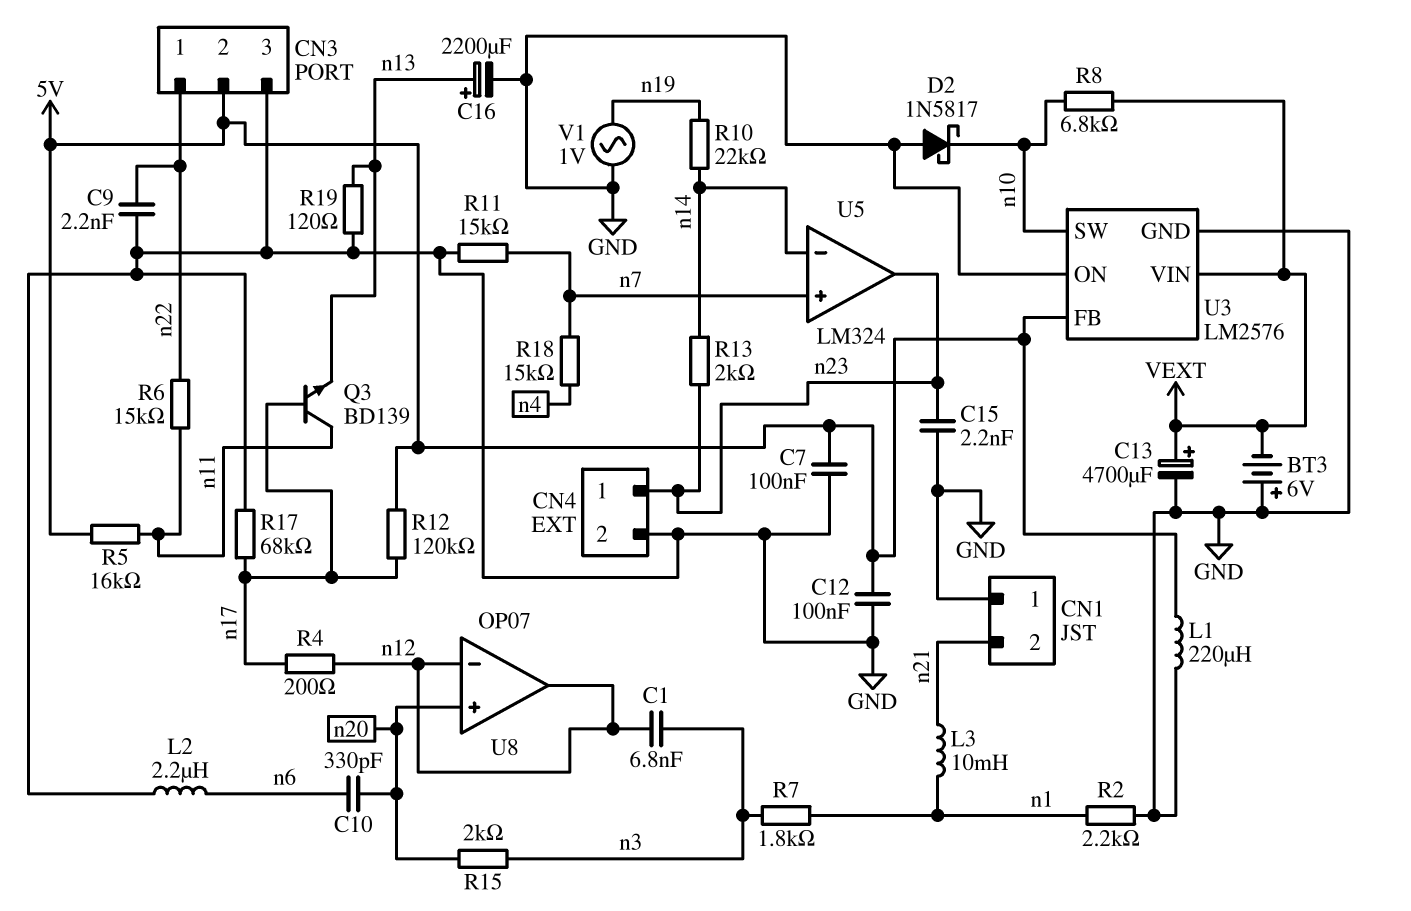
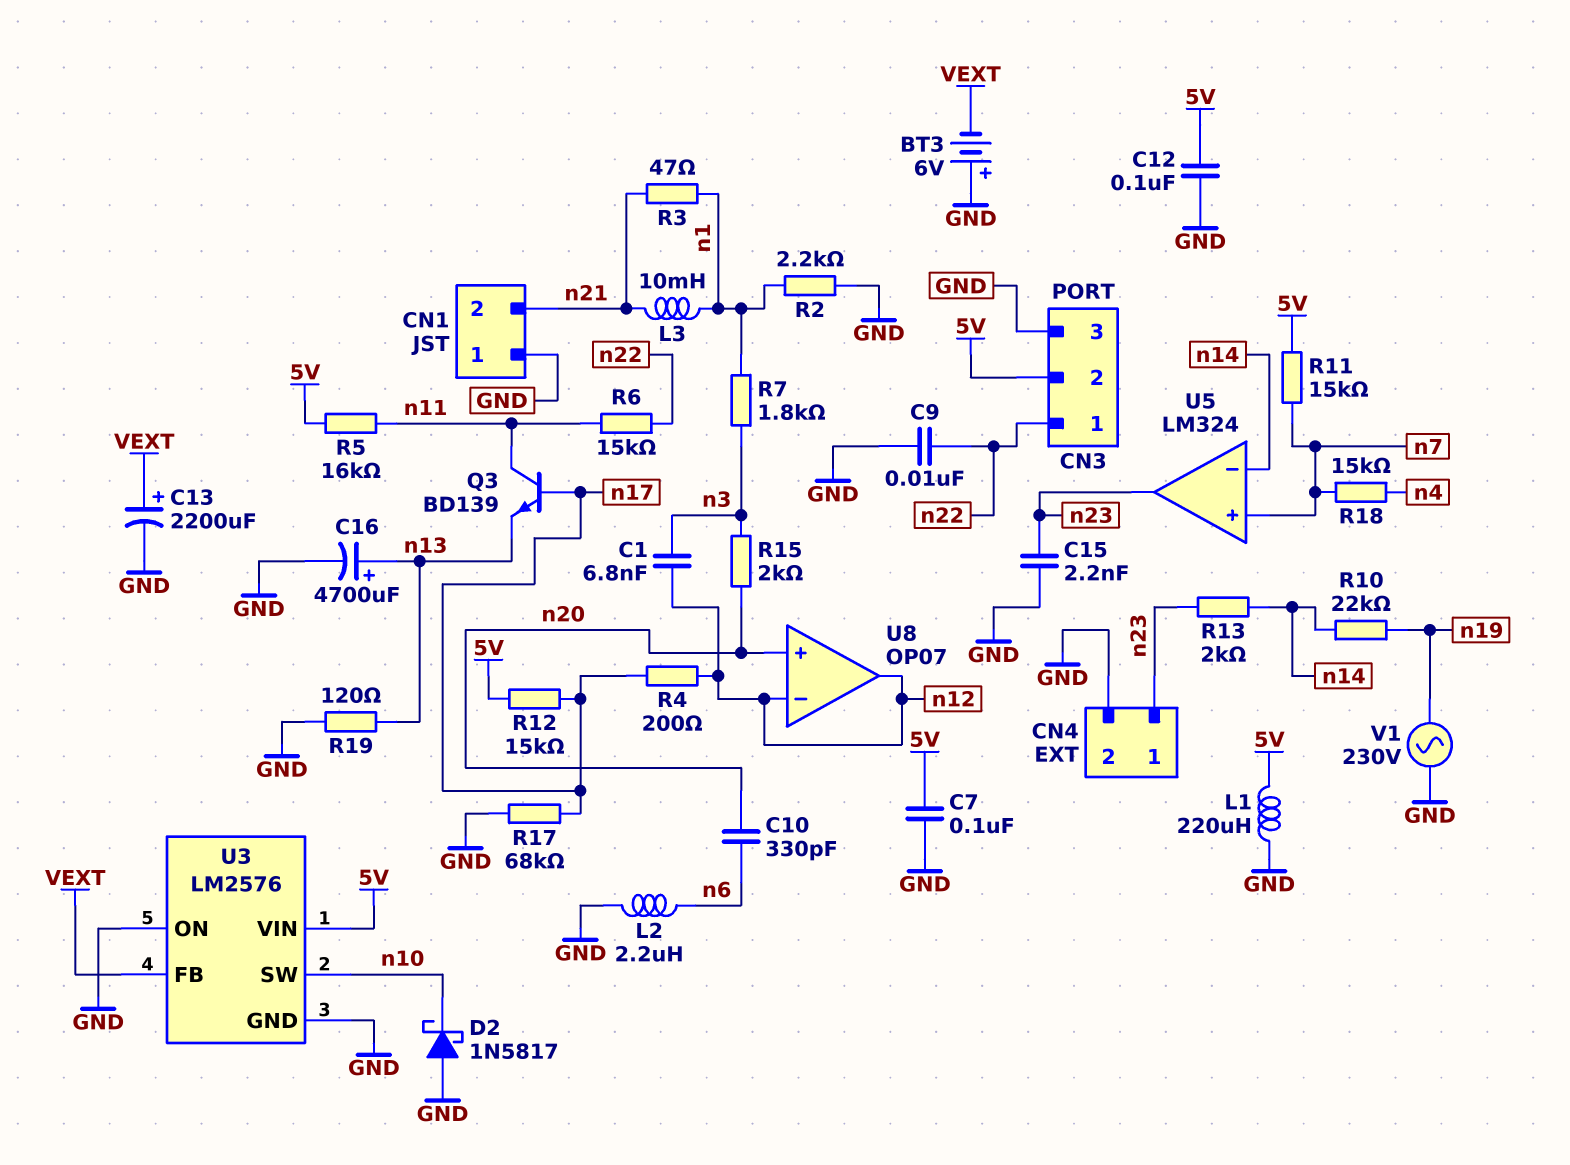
C9: 2.2nF (GND, n22) -> 10nF (GND, n22)
C13: 4700uF (plus VEXT, minus GND) -> 2200uF (plus VEXT, minus GND)
C16: 2200uF (plus n13, minus GND) -> 4700uF (plus n13, minus GND)
R3: none -> 47 (n1, n21)
R8: 6.8k (VEXT, n10) -> none
R11: 15k (GND, n7) -> 15k (5V, n7)
R12: 120k (5V, n17) -> 15k (5V, n17)
U3 pin FB: 5V -> VEXT
U3 pin VIN: VEXT -> 5V
V1: AC 1V (GND, n19) -> AC 230V (GND, n19)

